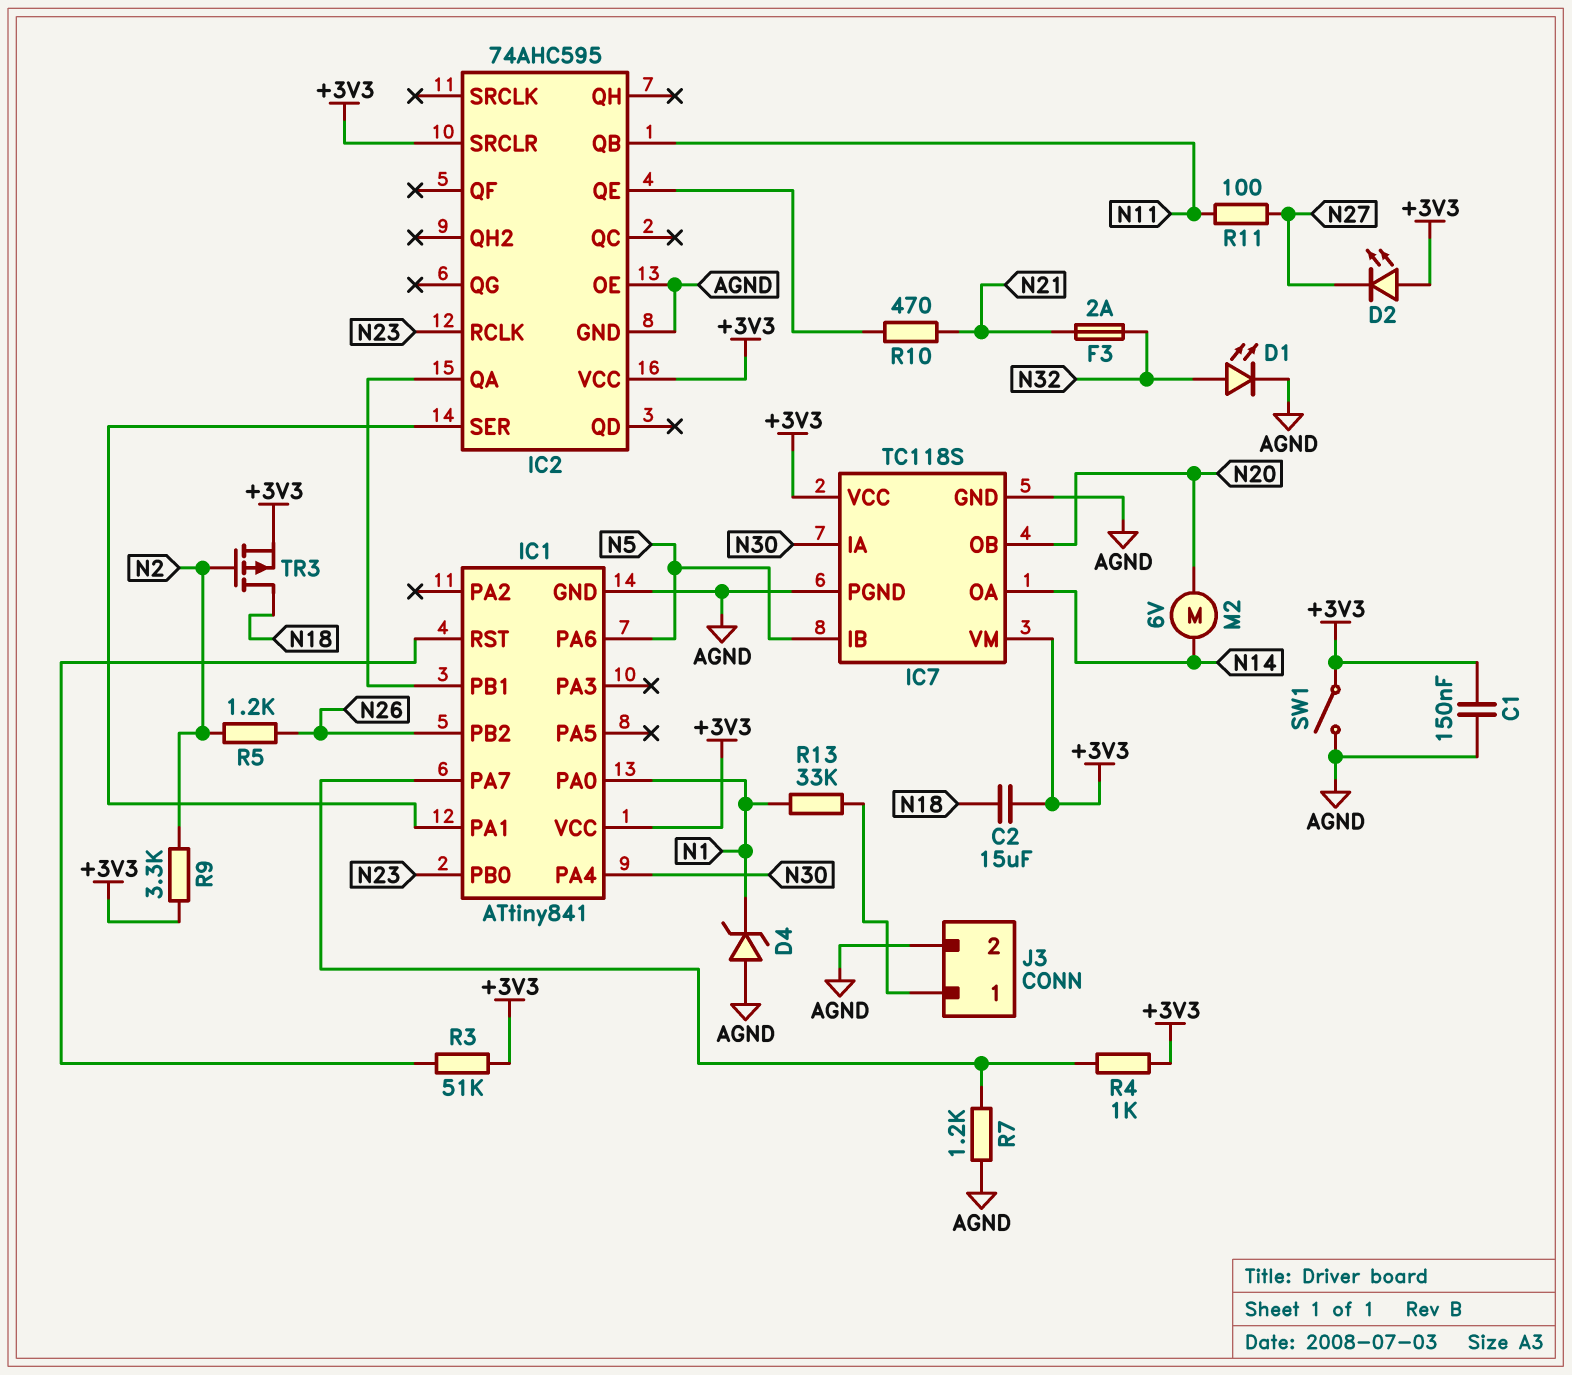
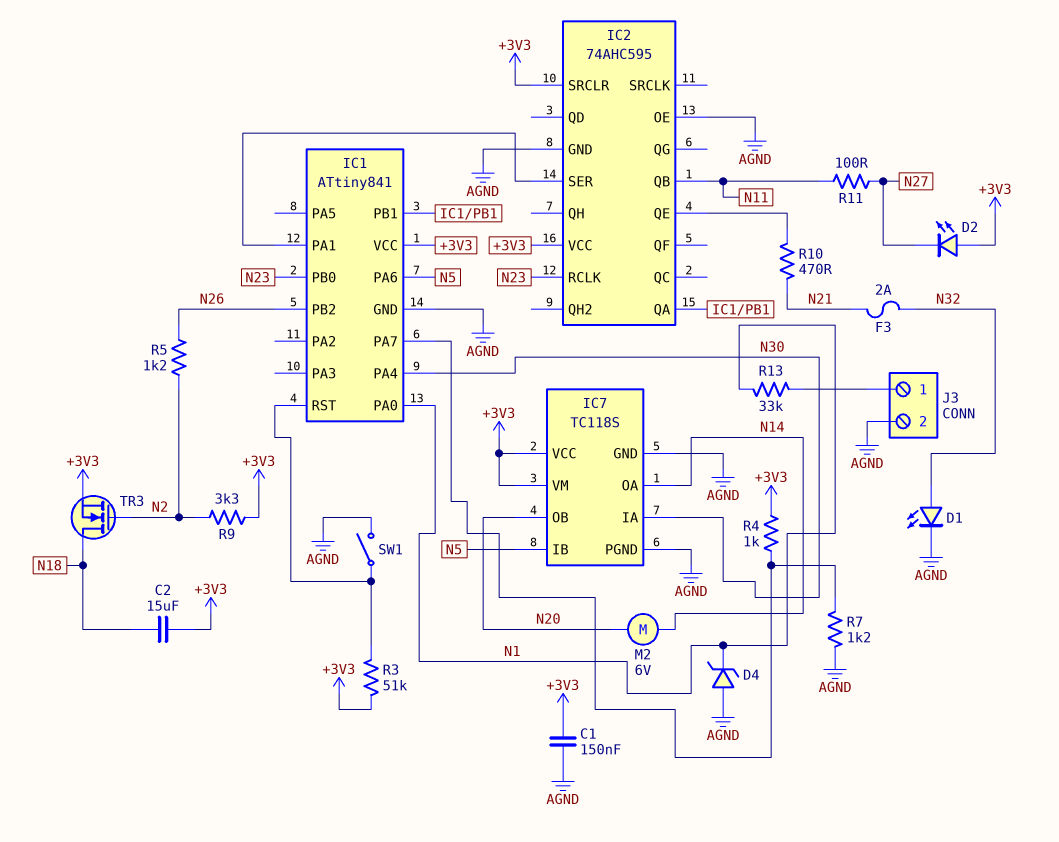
SW1: switch (+3V3, AGND) -> switch (AGND, IC1/RST)
TR3: PMOS (G N2, D N18, S +3V3) -> NMOS (G N2, D N18, S +3V3)

